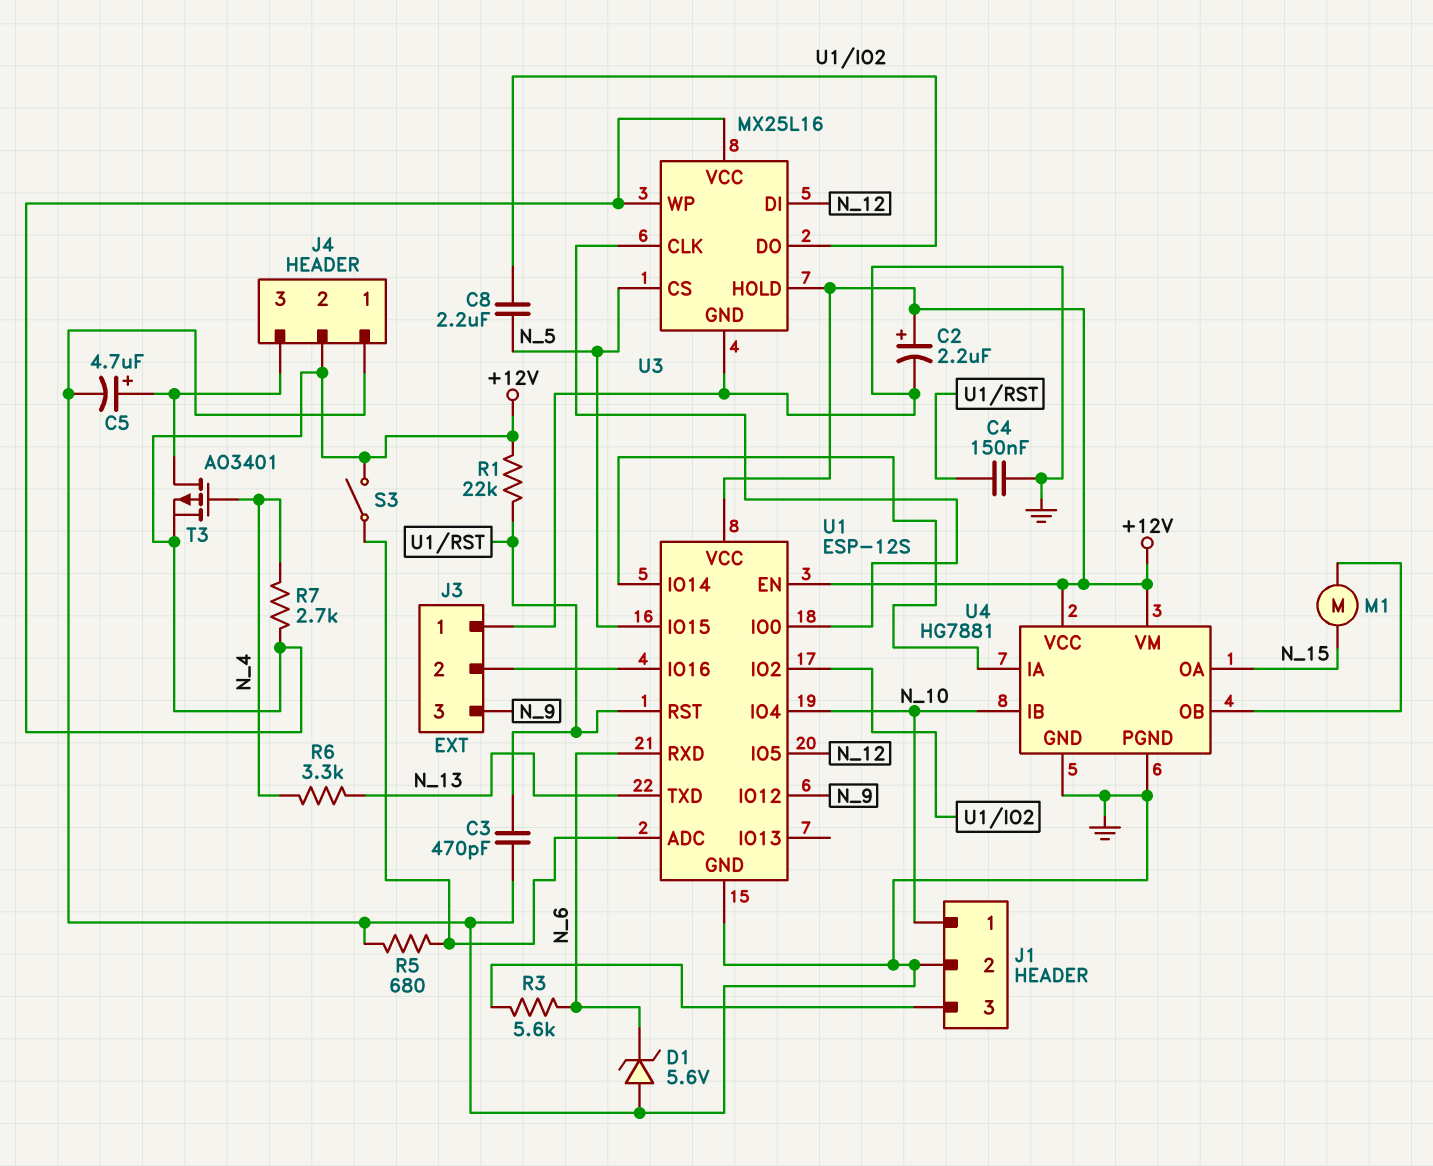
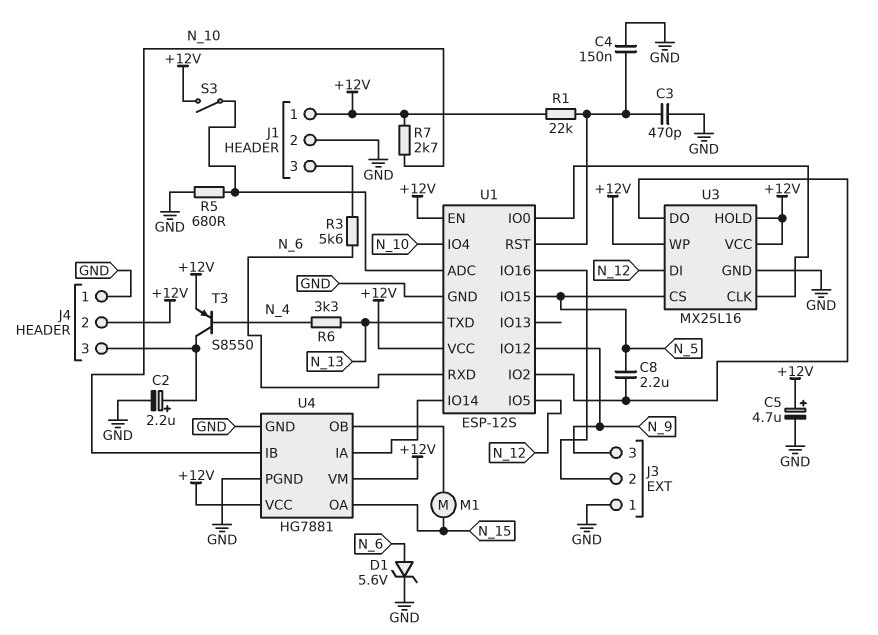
C2: 2.2uF (plus +12V, minus GND) -> 2.2uF (plus J4/3, minus GND)
C5: 4.7uF (plus J4/3, minus GND) -> 4.7uF (plus +12V, minus GND)
D1: zener 5.6V (A GND, K N_6) -> zener 5.6V (A N_6, K GND)
J1 pin 1: N_10 -> +12V
R7: 2.7k (+12V, N_4) -> 2.7k (+12V, N_10)
T3: PMOS AO3401 (G N_4, D J4/3, S +12V) -> PNP S8550 (B N_4, C J4/3, E +12V)

